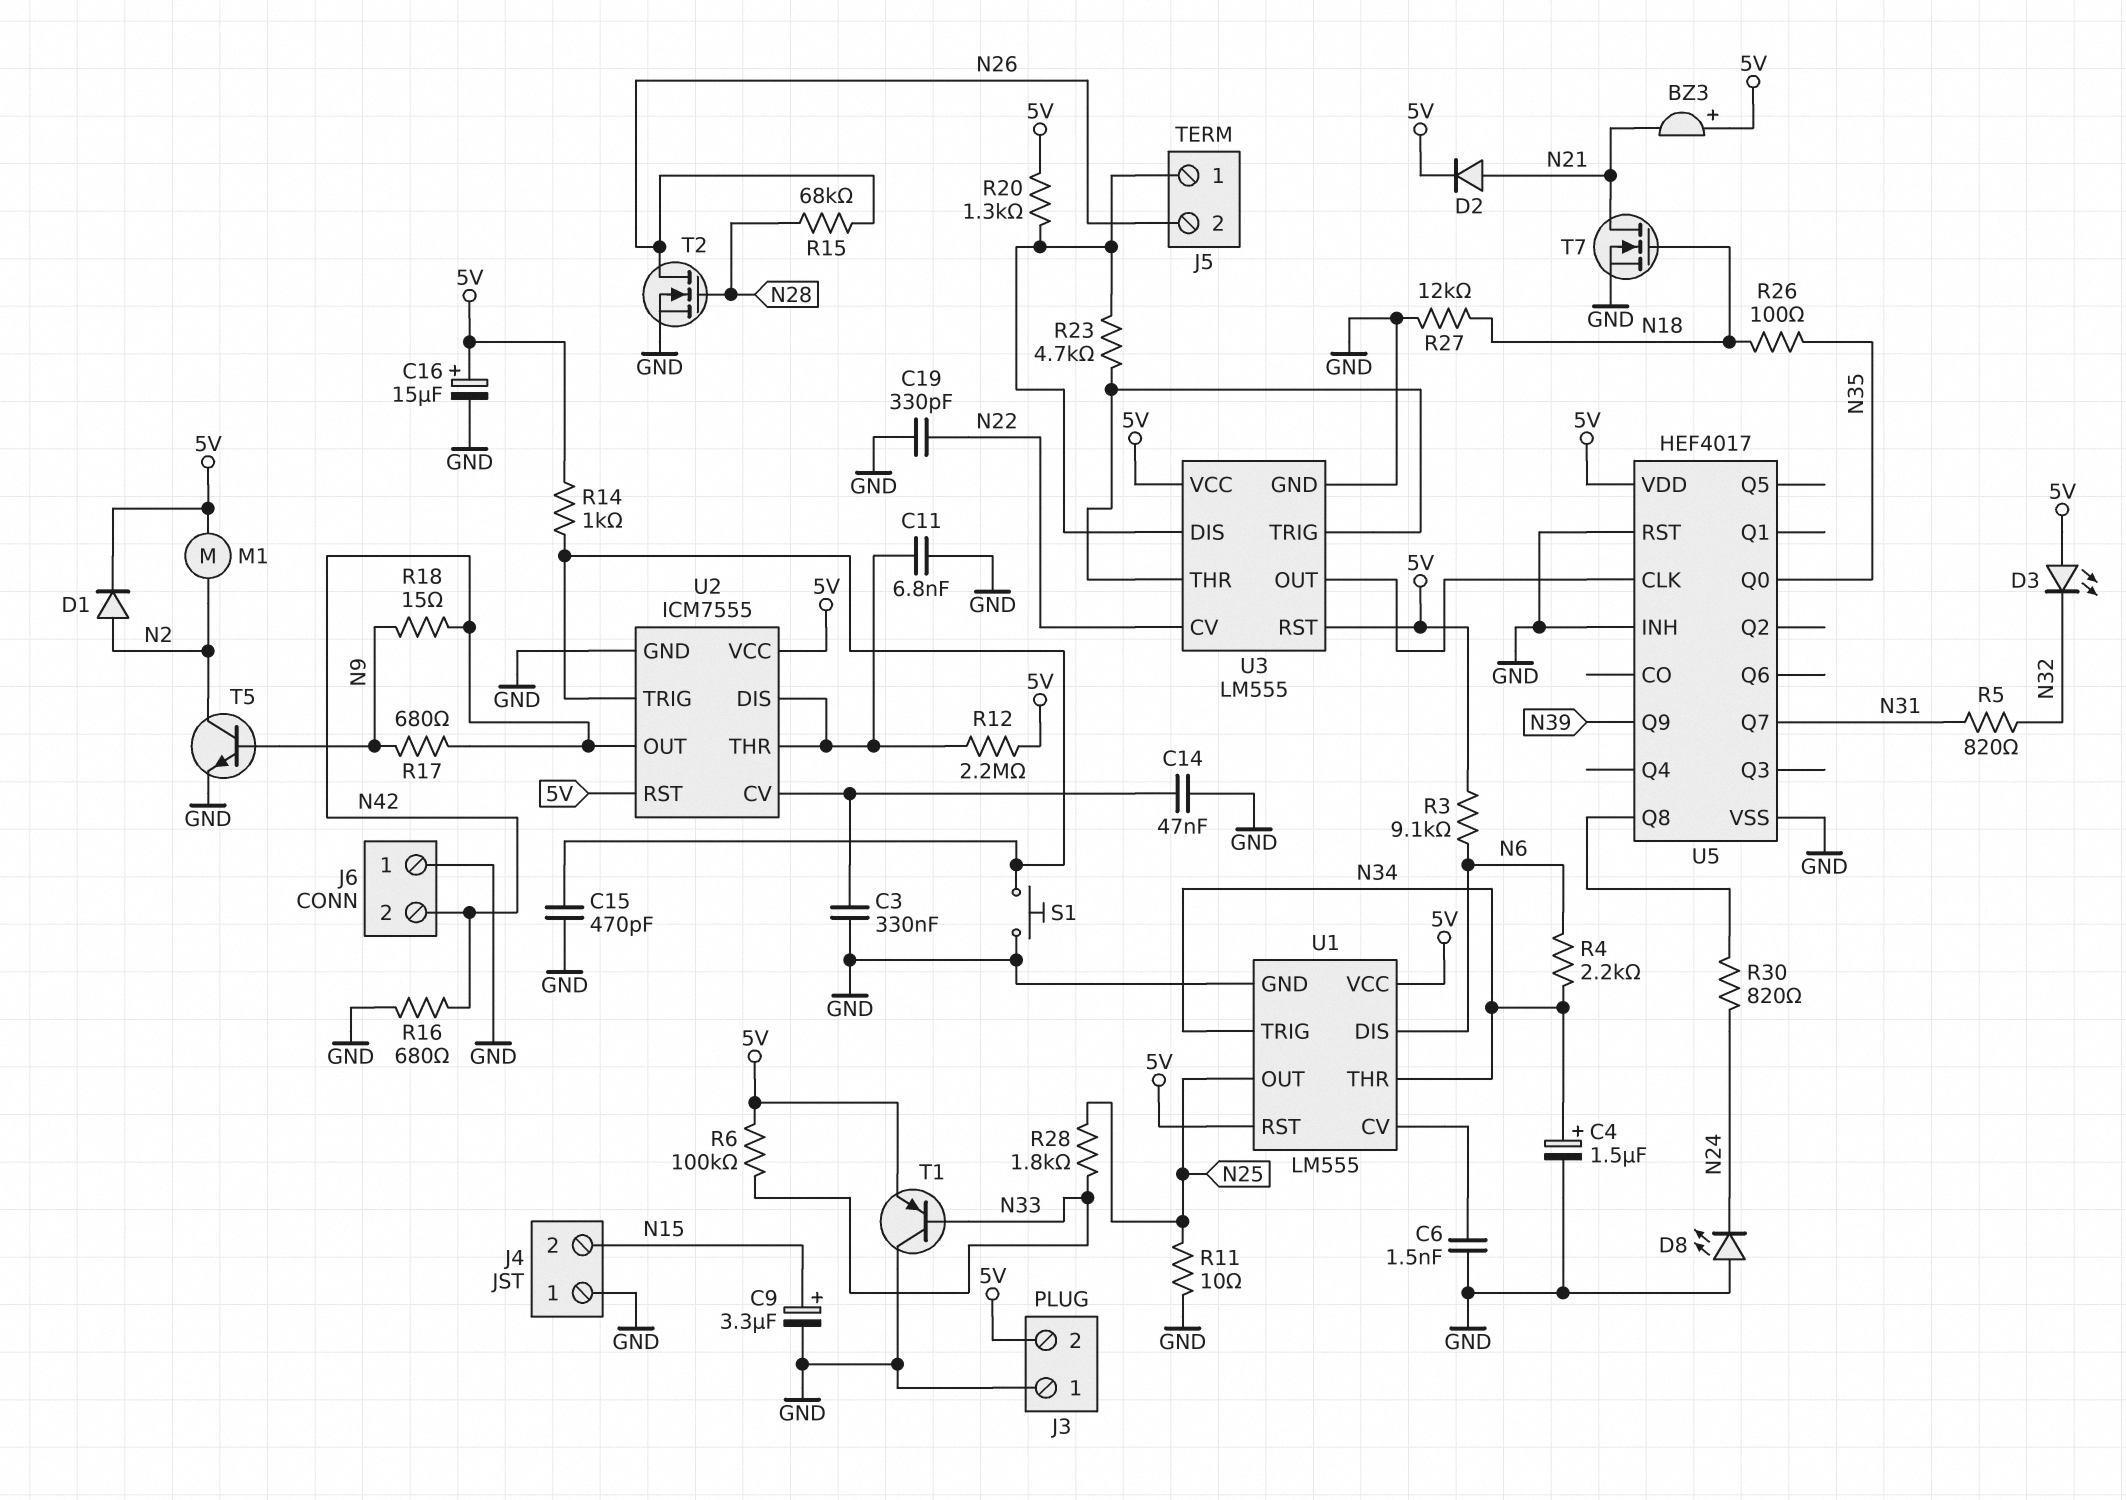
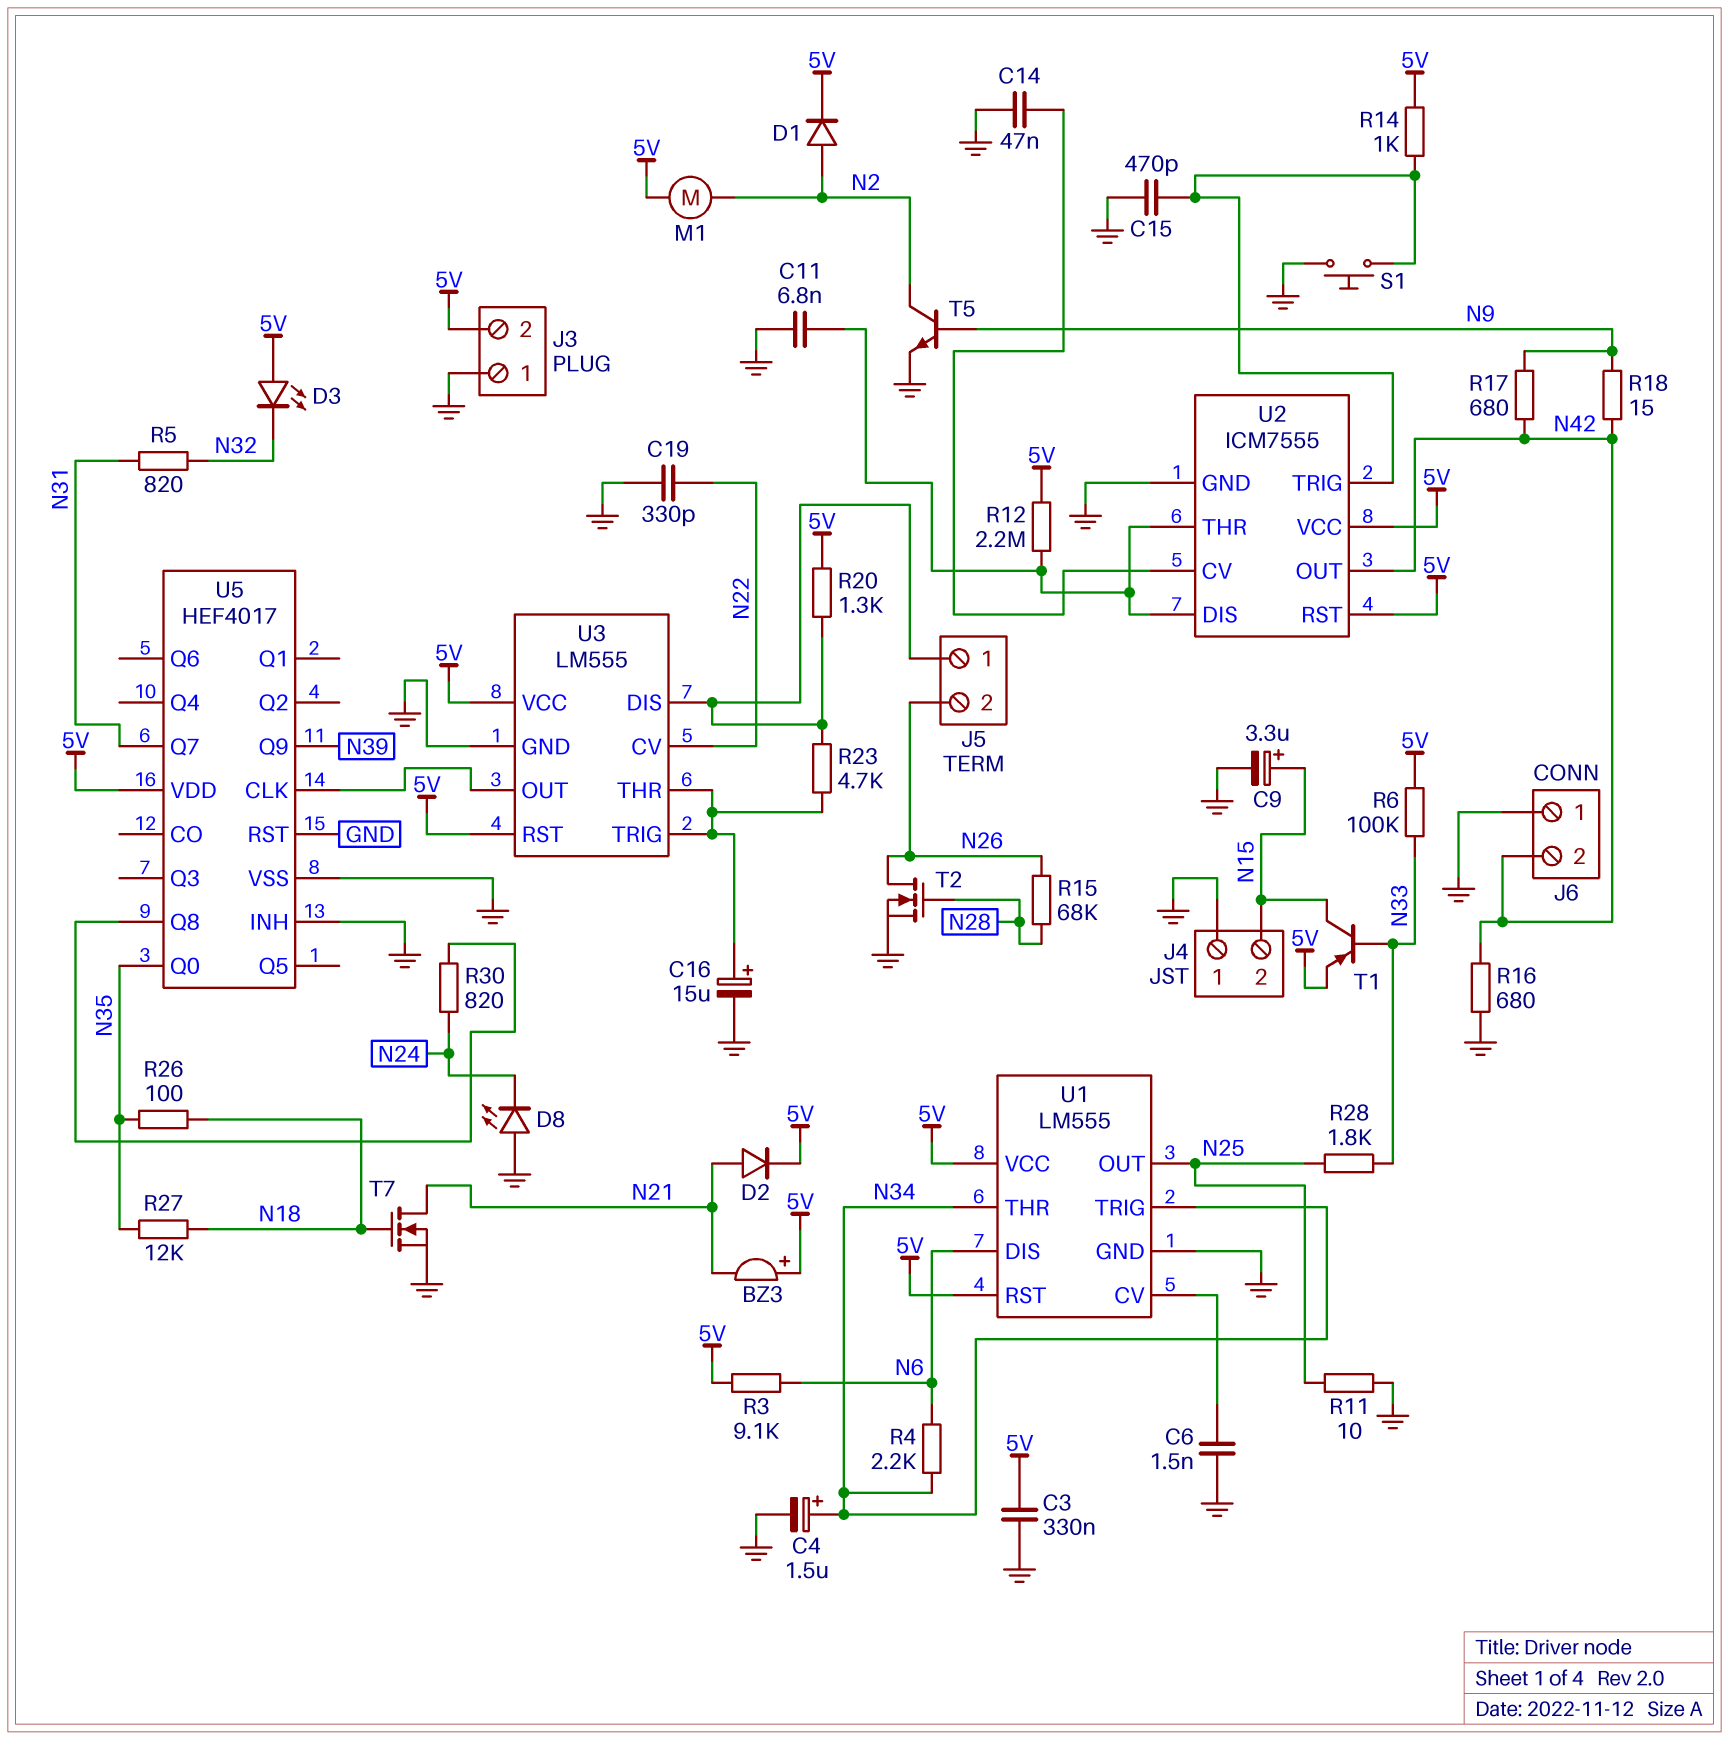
C3: 330nF (GND, U2/CV) -> 330nF (5V, GND)
C16: 15uF (plus 5V, minus GND) -> 15uF (plus U3/THR, minus GND)
R27: 12k (GND, N18) -> 12k (N18, N35)
T1: PNP (B N33, C GND, E 5V) -> PNP (B N33, C N15, E 5V)

